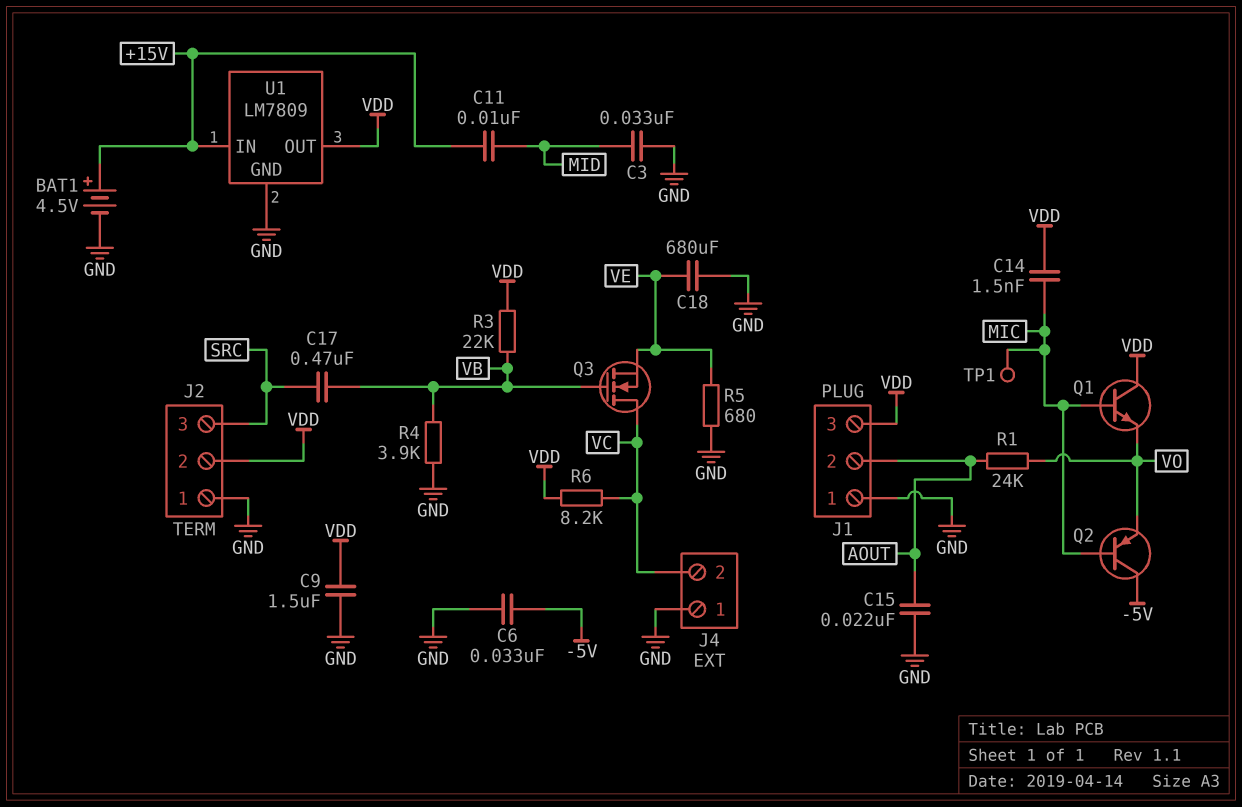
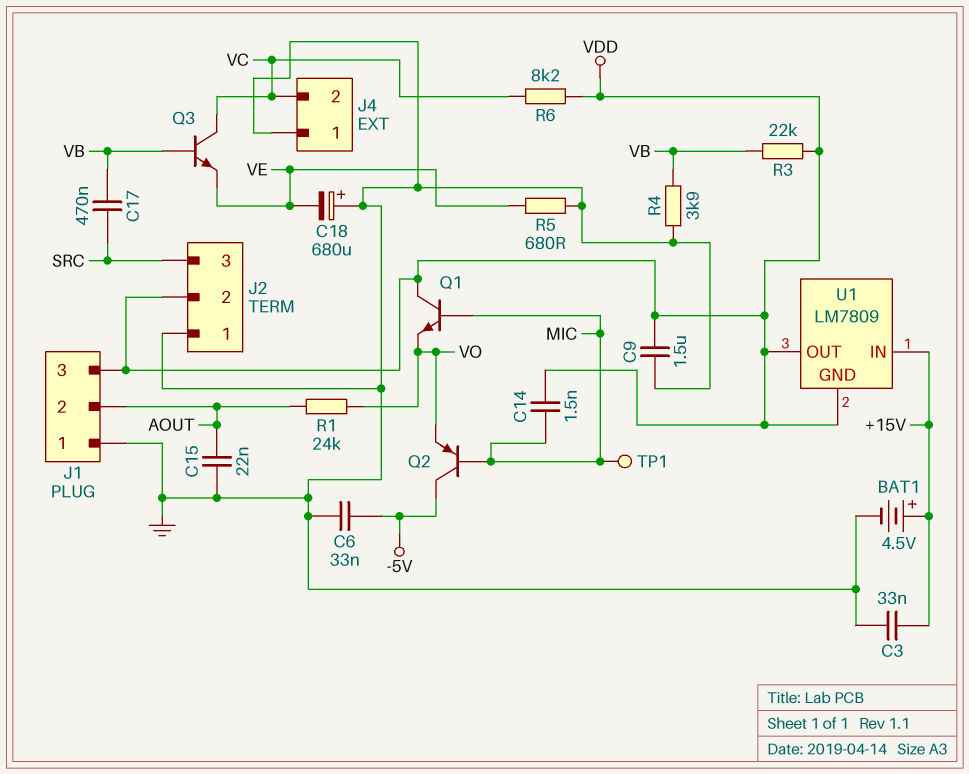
C3: 33nF (GND, MID) -> 33nF (+15V, GND)
C11: 10nF (+15V, MID) -> none
C18: 680uF (GND, VE) -> 680uF (plus GND, minus VE)
Q3: NMOS (G VB, D VC, S VE) -> NPN (B VB, C VC, E VE)
U1 pin GND: GND -> VDD

